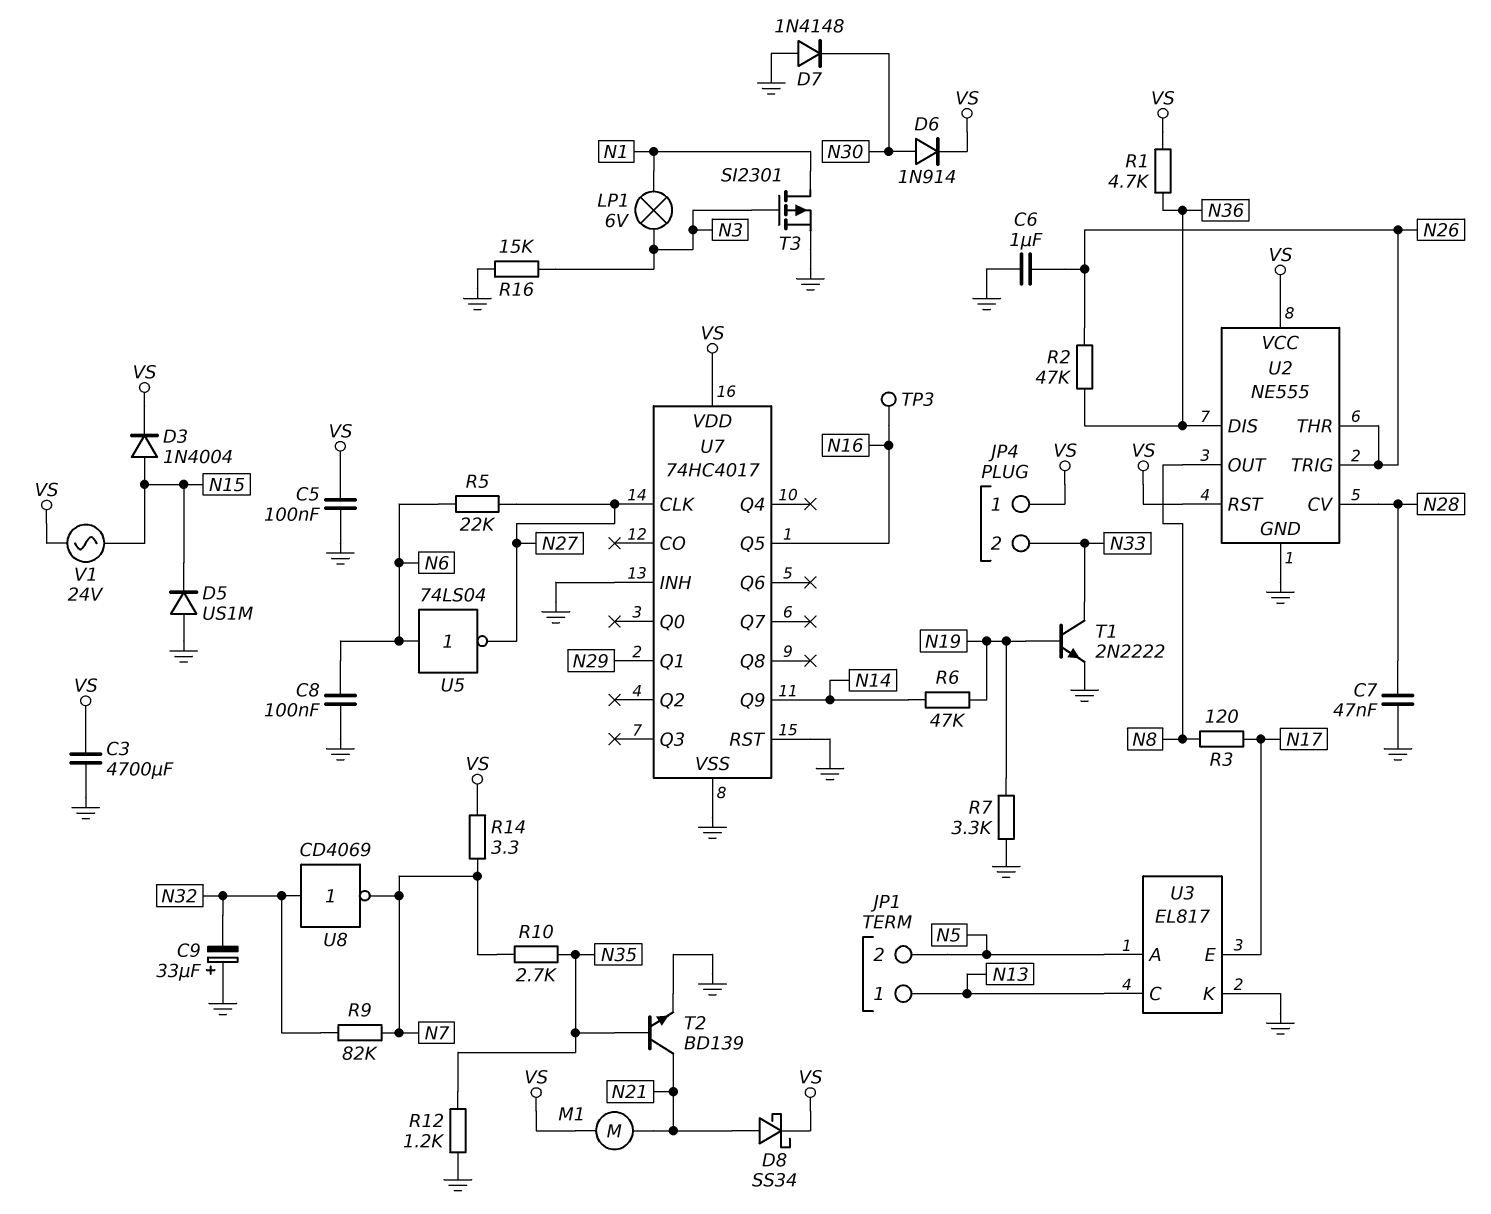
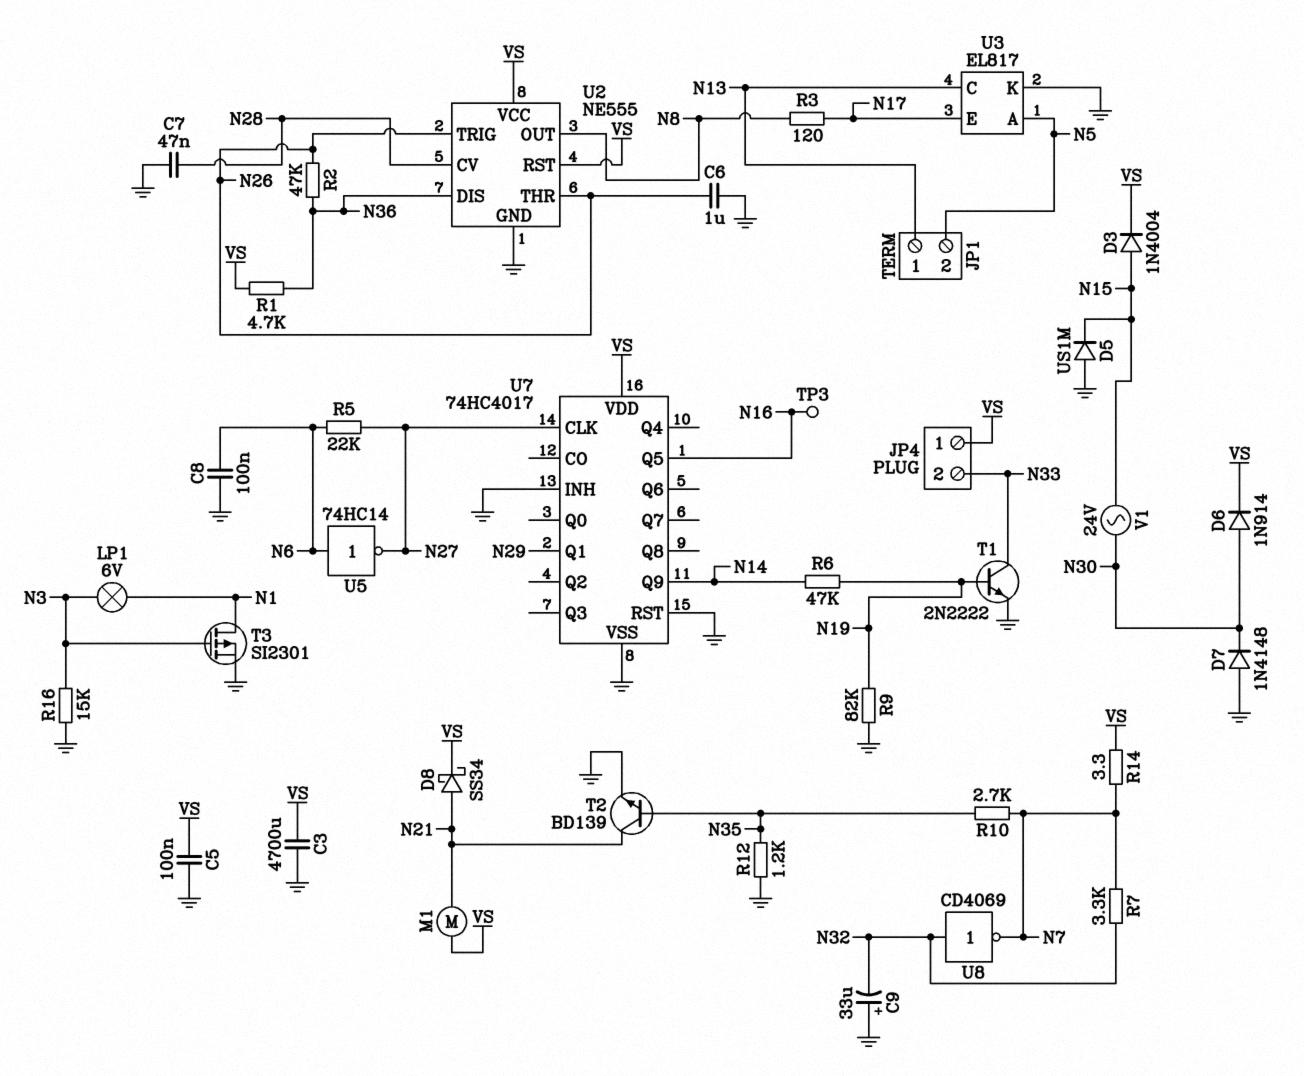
R7: 3.3k (GND, N19) -> 3.3k (N7, N32)
R9: 82k (N7, N32) -> 82k (GND, N19)
U5: NOT 74LS04 (in N6, out N27) -> NOT 74HC14 (in N6, out N27)
V1: AC 24V (N15, VS) -> AC 24V (N15, N30)

